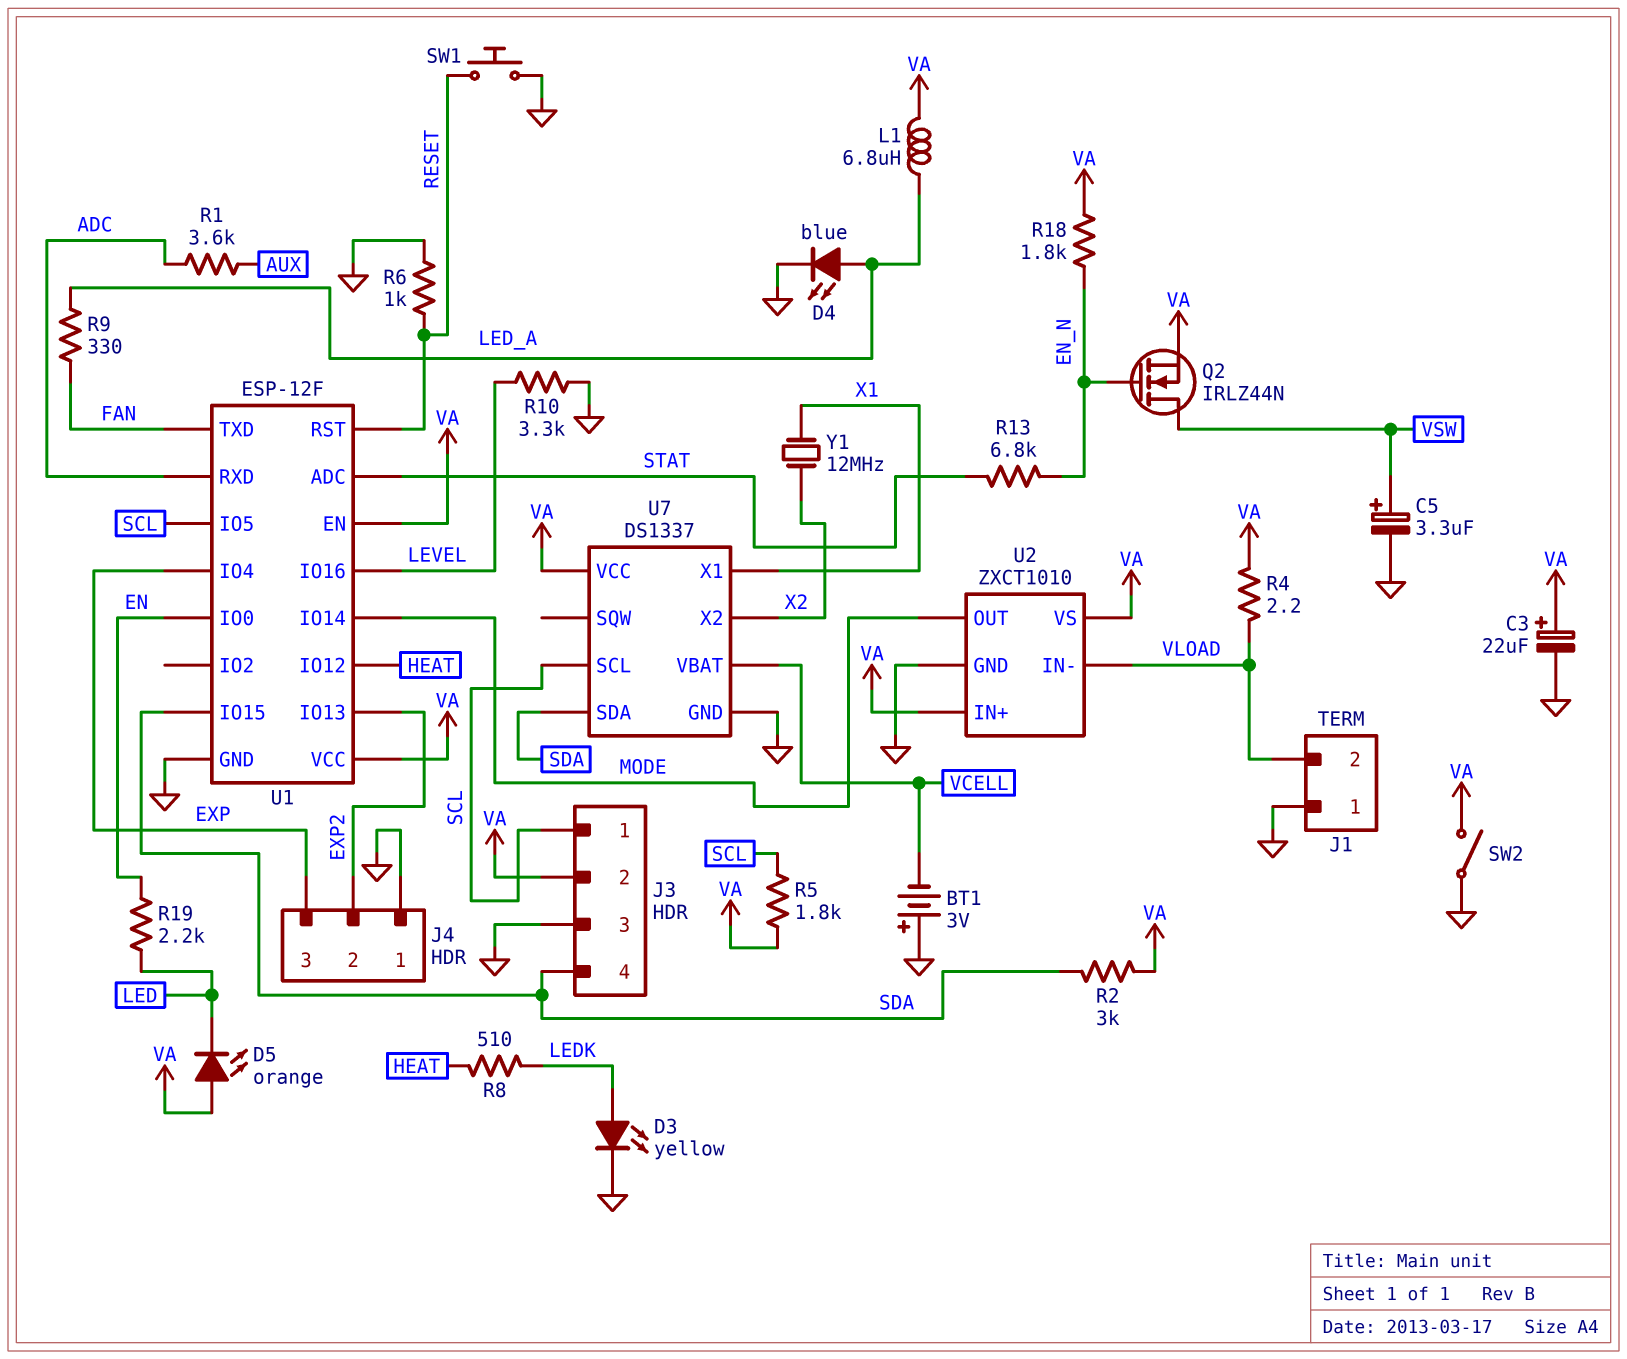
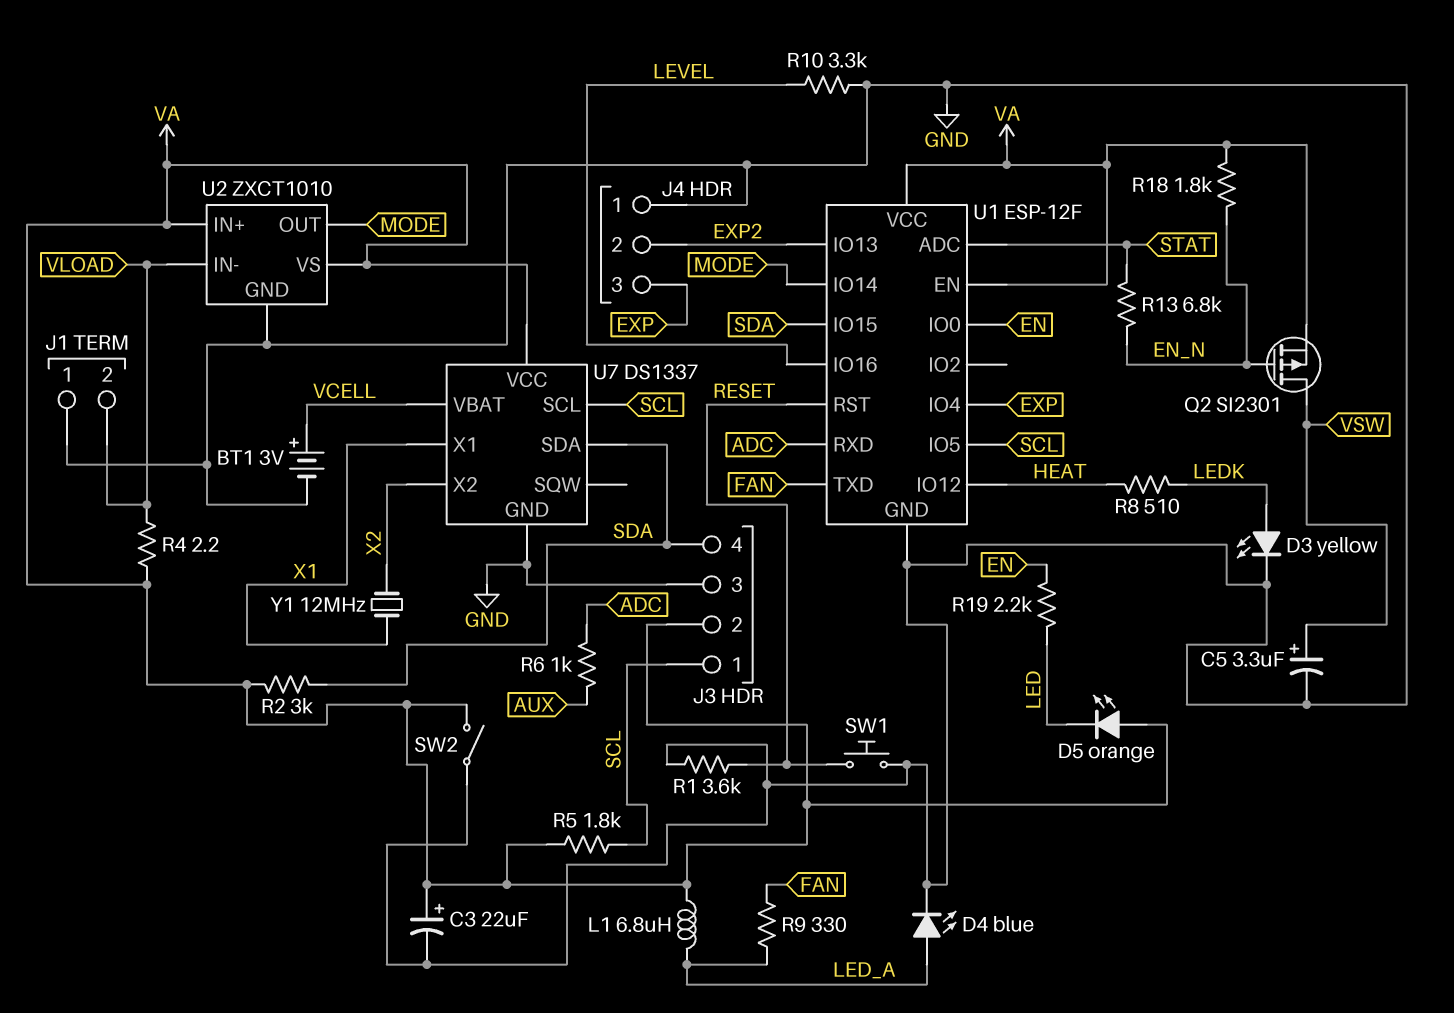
BT1: 3V (plus GND, minus VCELL) -> 3V (plus VCELL, minus GND)
Q2: NMOS IRLZ44N (G EN_N, D VSW, S VA) -> PMOS SI2301 (G EN_N, D VSW, S VA)
R1: 3.6k (ADC, AUX) -> 3.6k (GND, RESET)
R6: 1k (GND, RESET) -> 1k (ADC, AUX)

